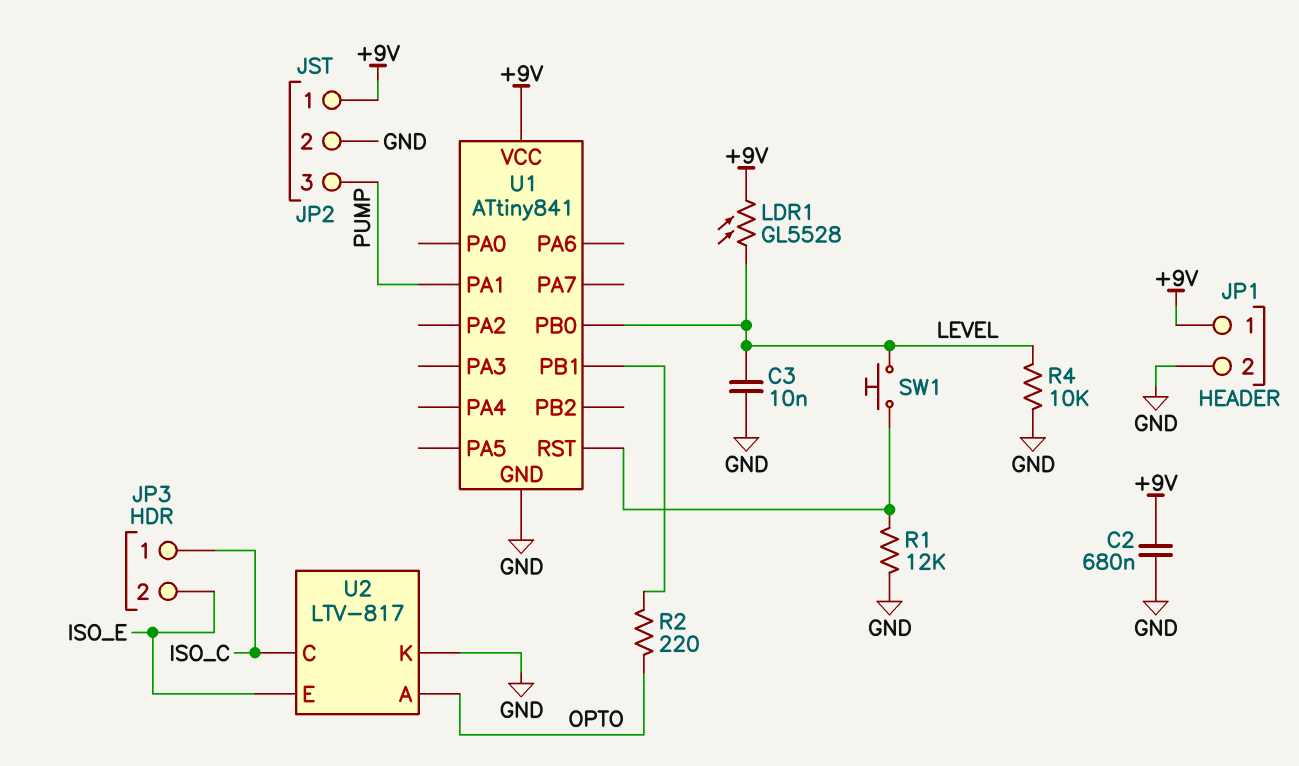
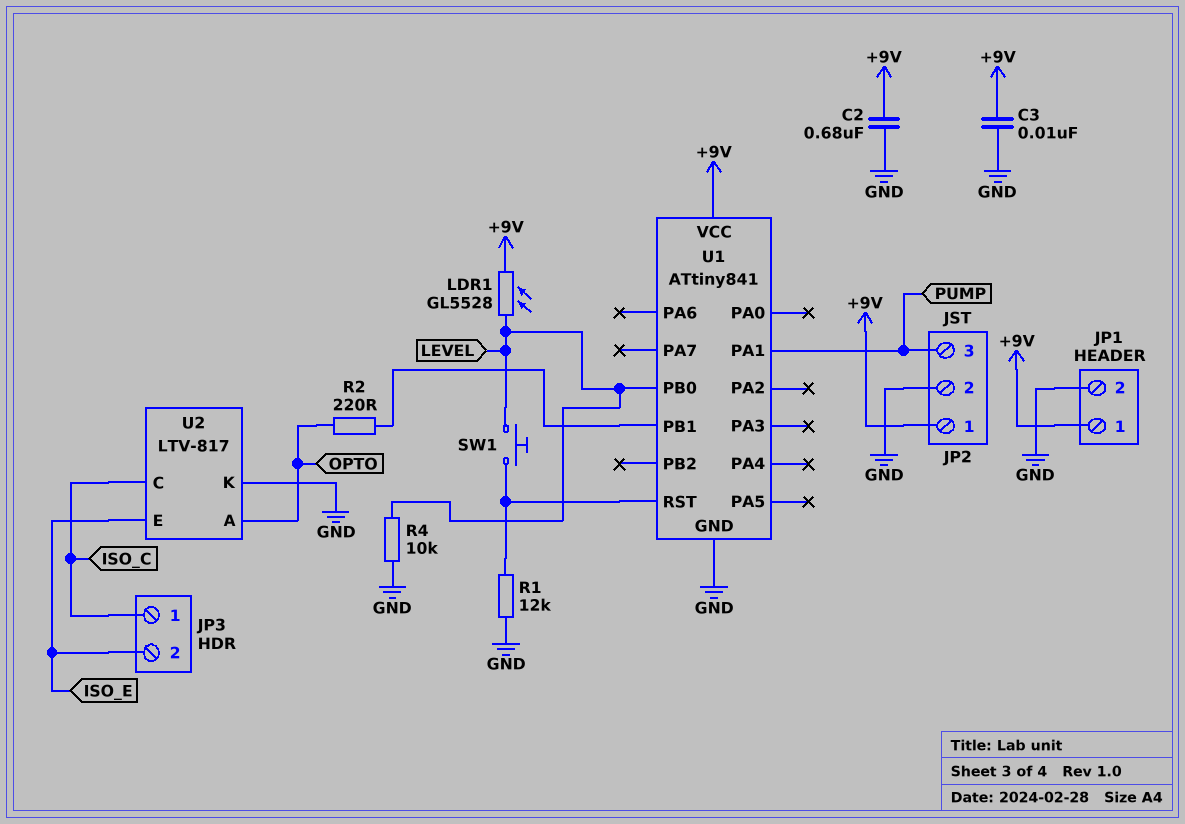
C3: 10nF (GND, LEVEL) -> 10nF (+9V, GND)

